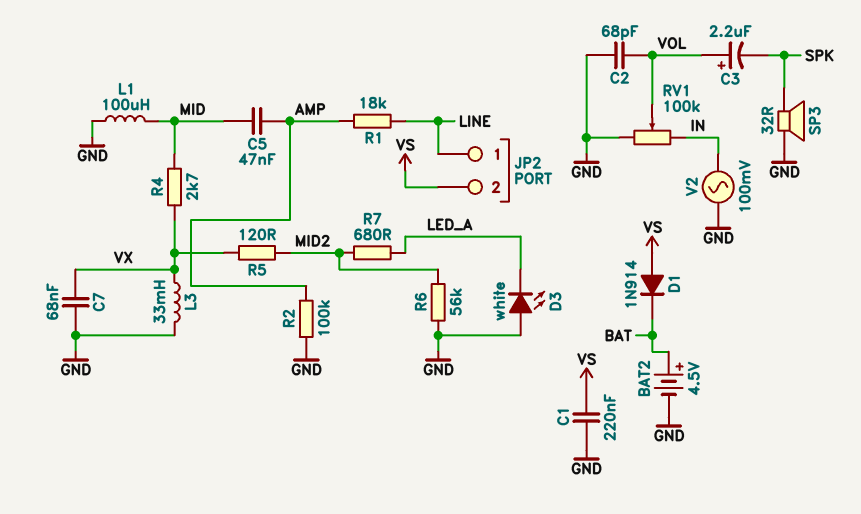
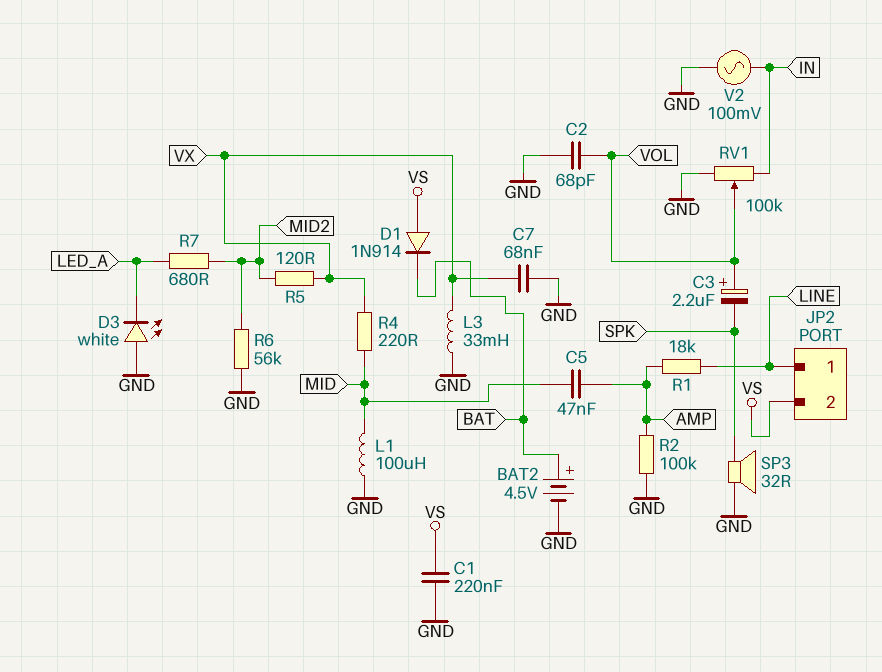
R4: 2.7k (MID, VX) -> 220 (MID, VX)

